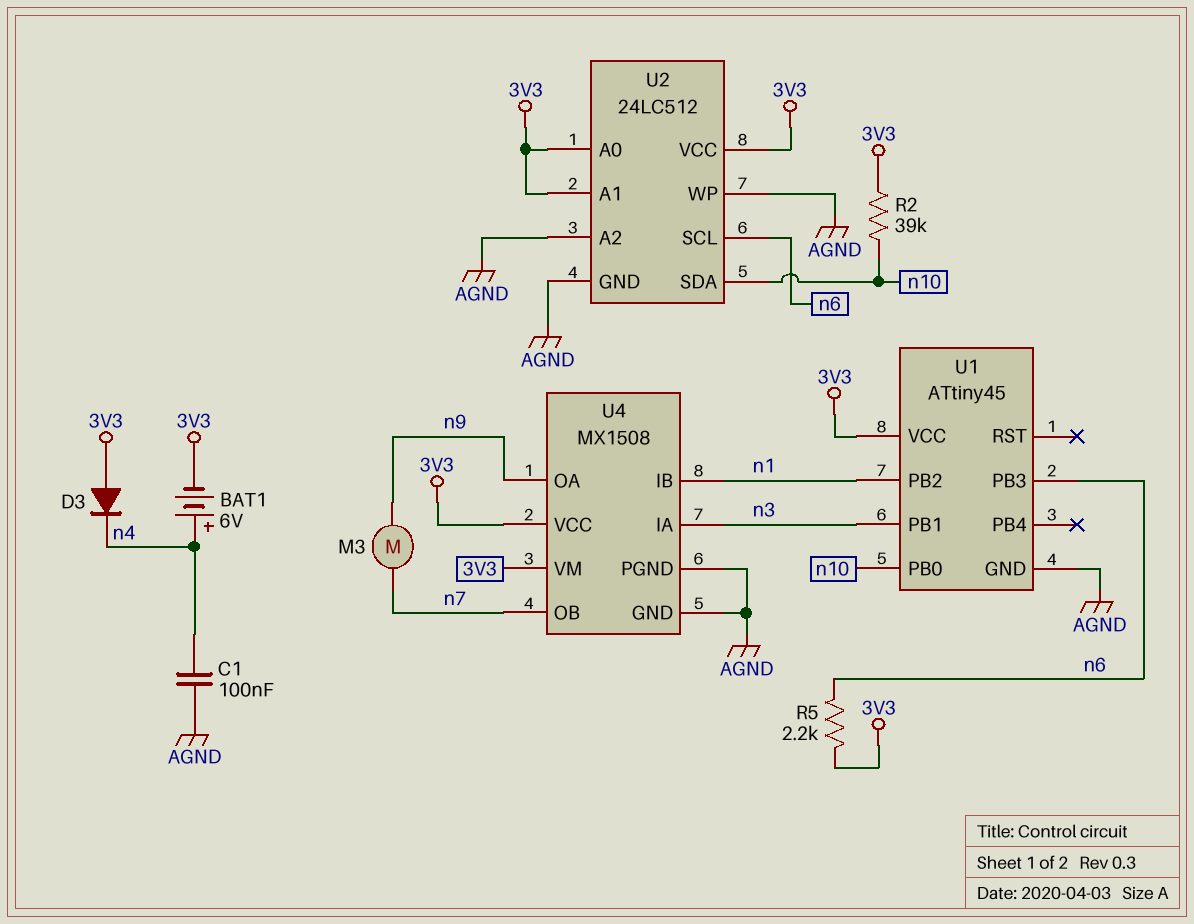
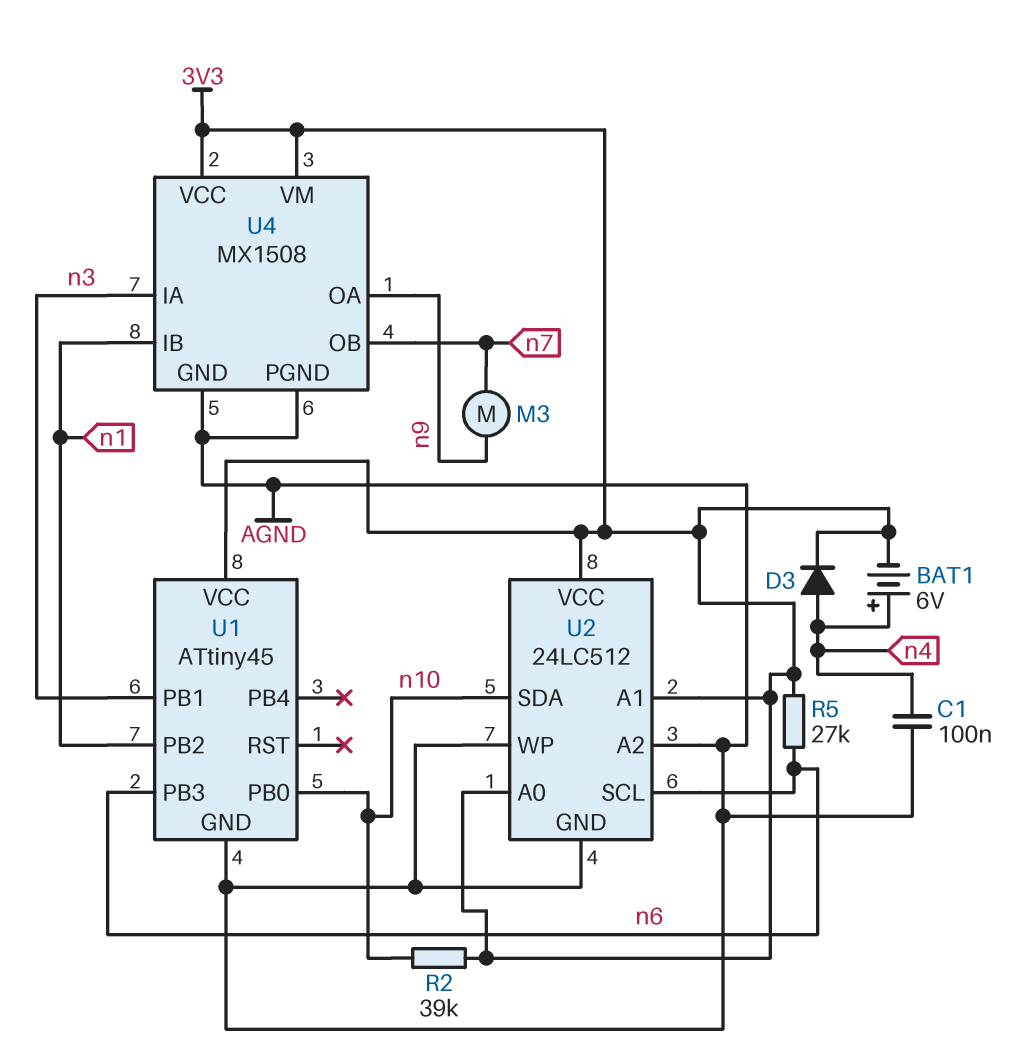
D3: diode (A 3V3, K n4) -> diode (A n4, K 3V3)
R5: 2.2k (3V3, n6) -> 27k (3V3, n6)

